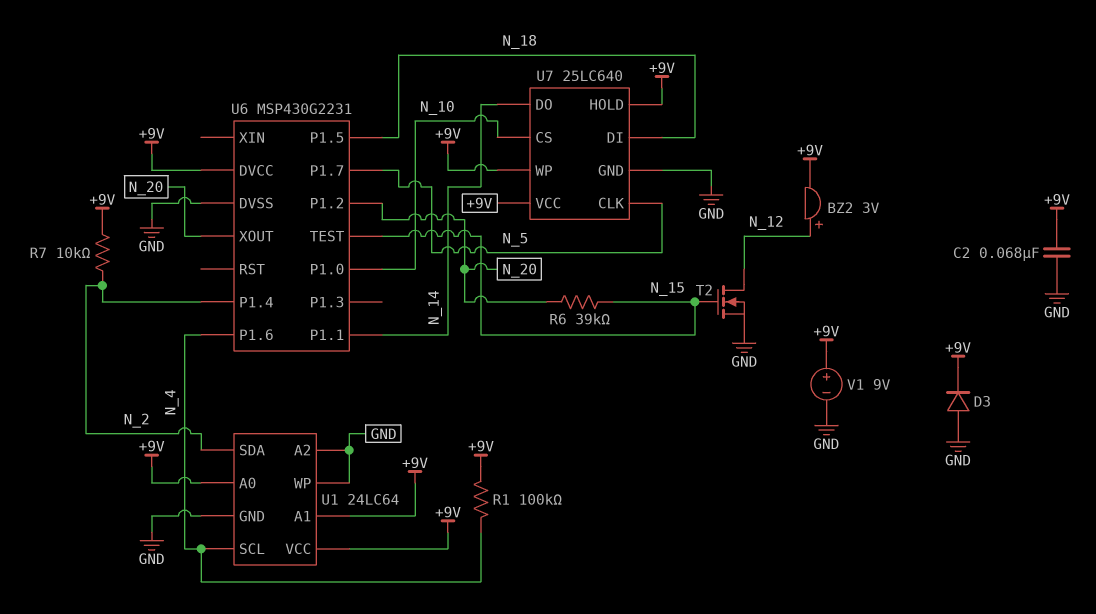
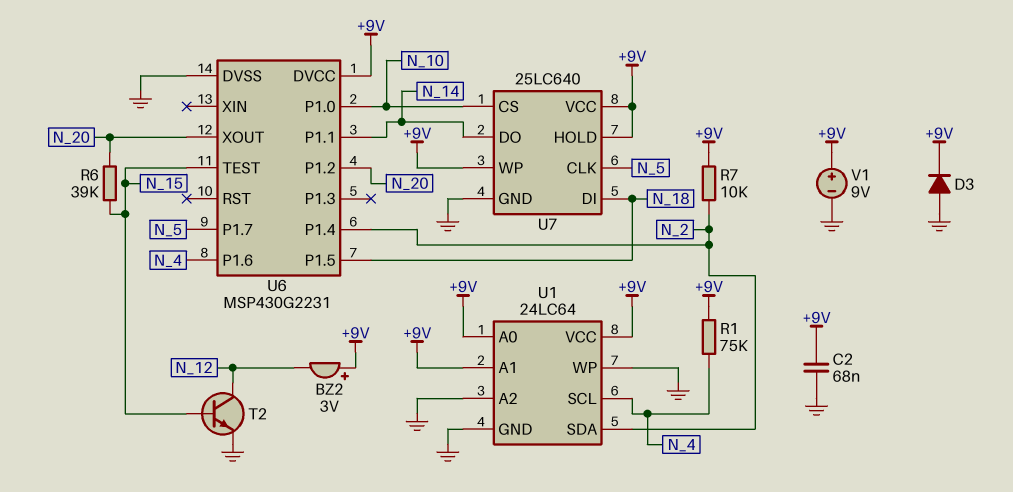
BZ2: buzzer 3V (plus N_12, minus +9V) -> buzzer 3V (plus +9V, minus N_12)
R1: 100k (+9V, N_4) -> 75k (+9V, N_4)
T2: NMOS (G N_15, D N_12, S GND) -> NPN (B N_15, C N_12, E GND)

